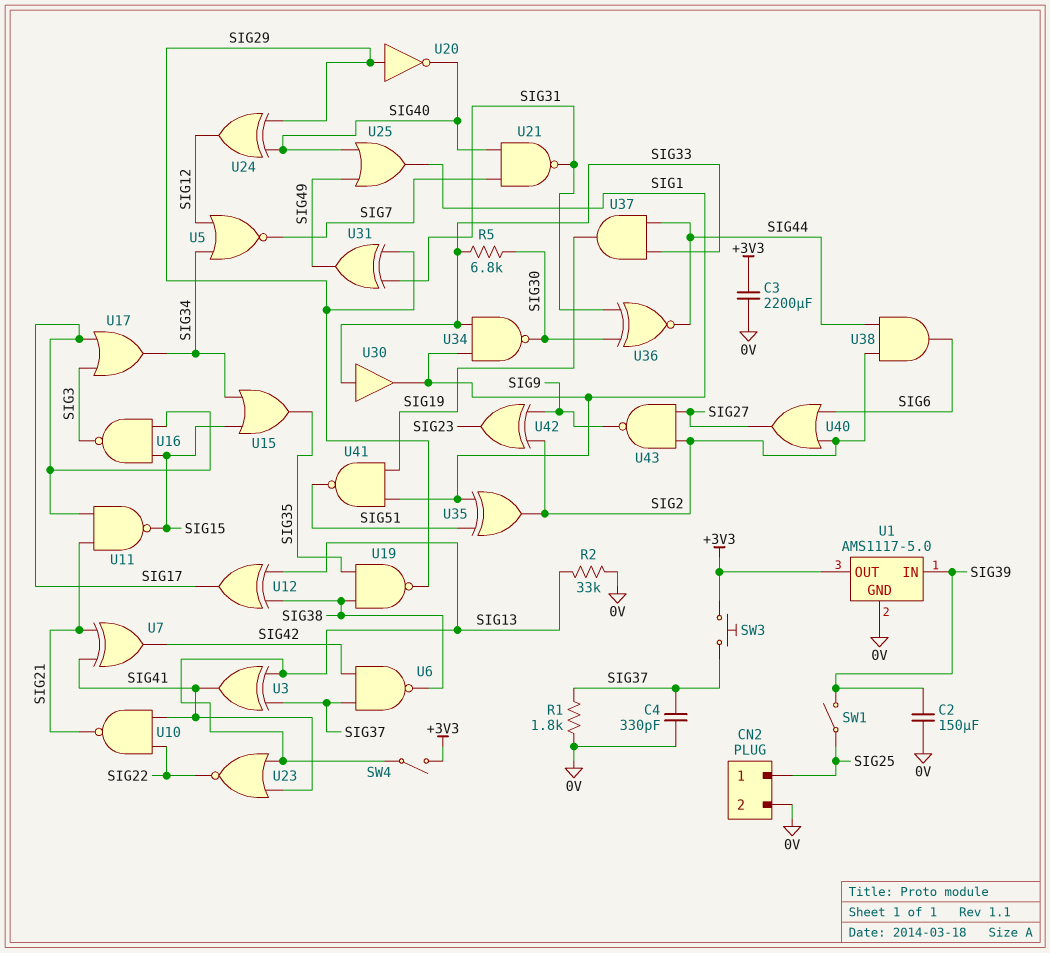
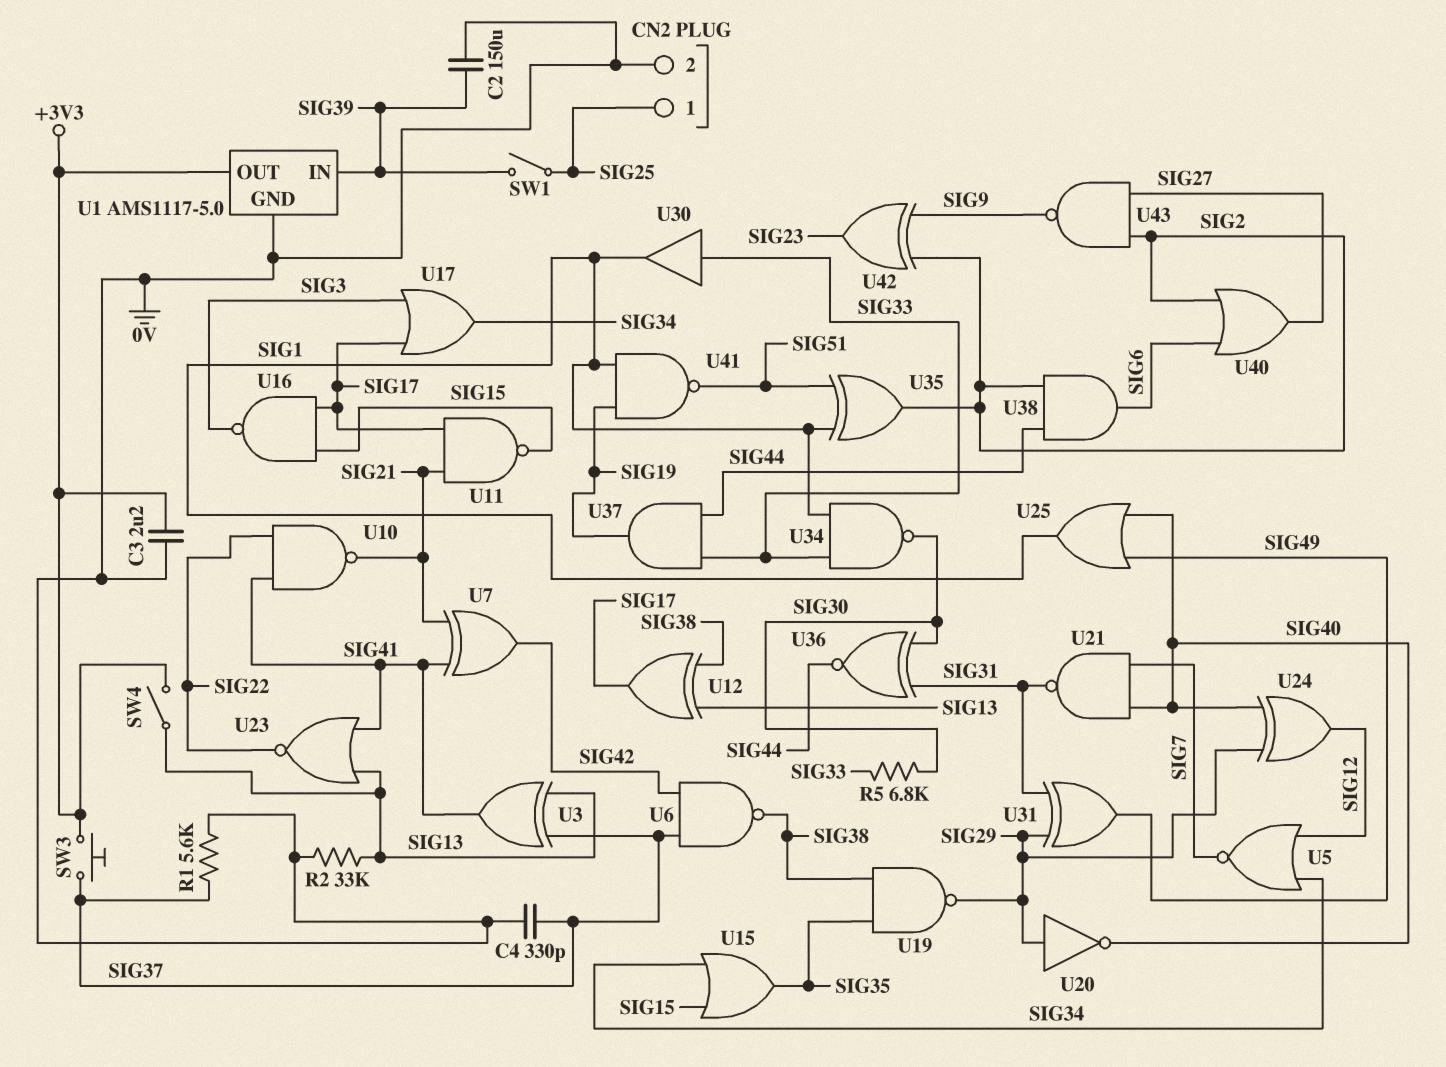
C3: 2200uF (+3V3, 0V) -> 2.2uF (+3V3, 0V)
R1: 1.8k (0V, SIG37) -> 5.6k (0V, SIG37)

